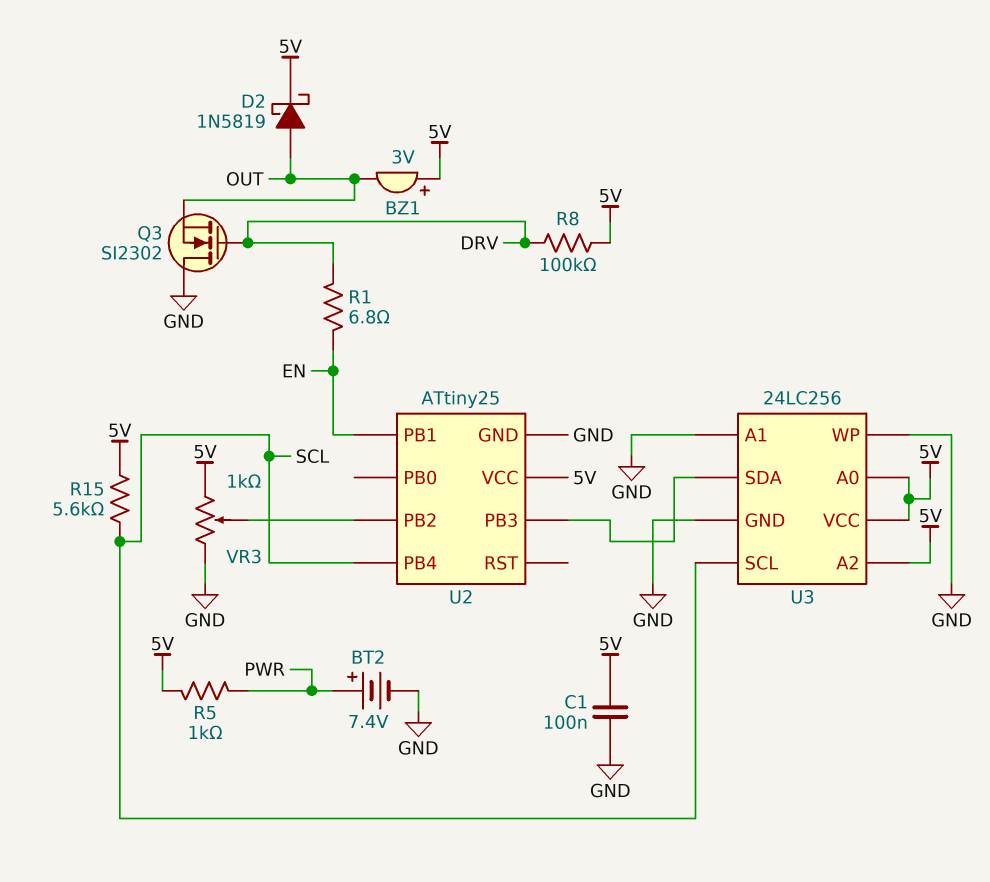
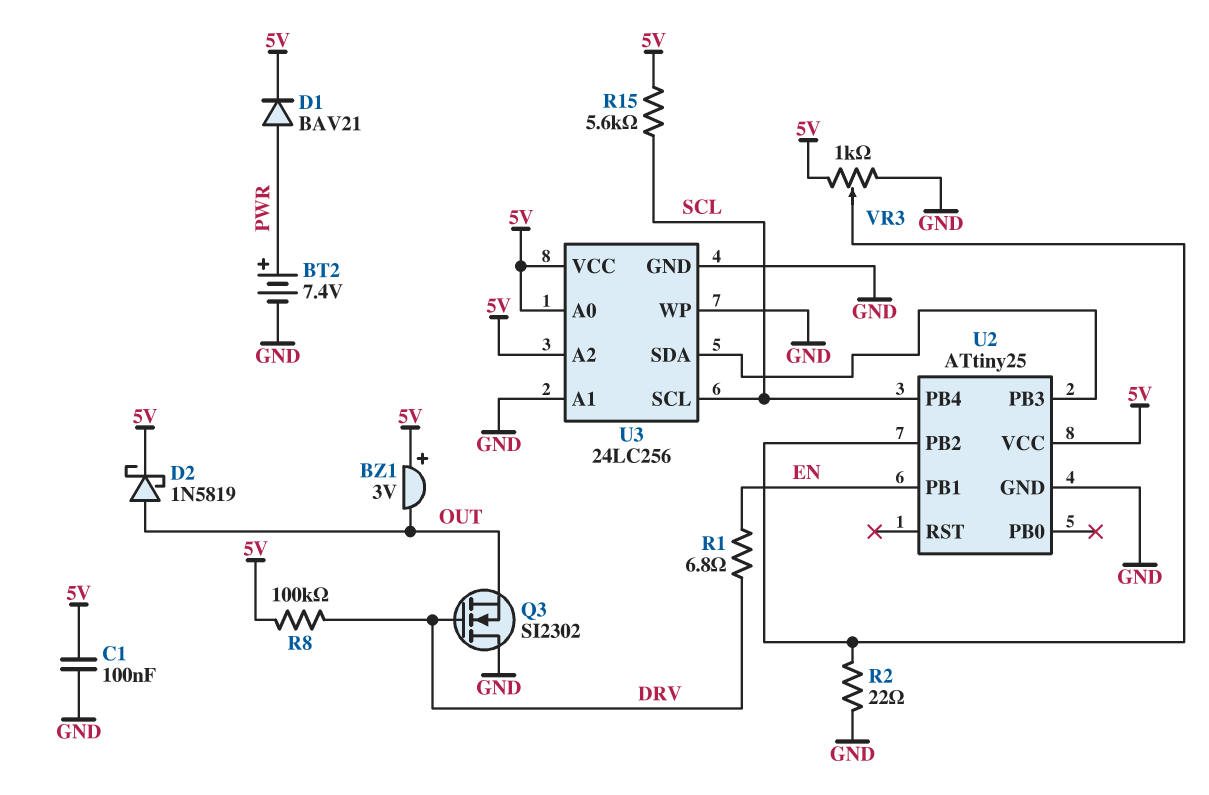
D1: none -> diode BAV21 (A PWR, K 5V)
R2: none -> 22 (GND, U2/PB2)
R5: 1k (5V, PWR) -> none

